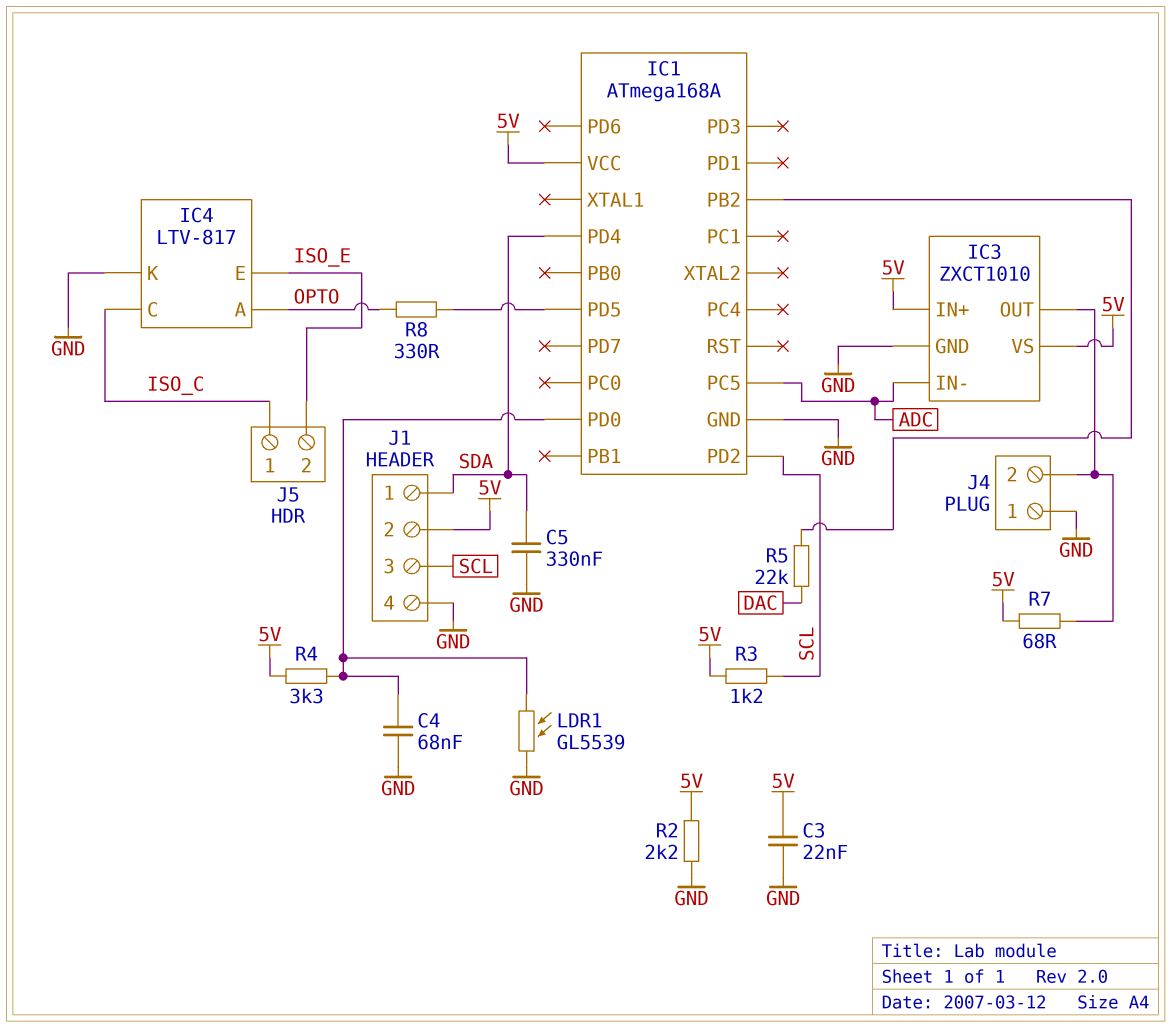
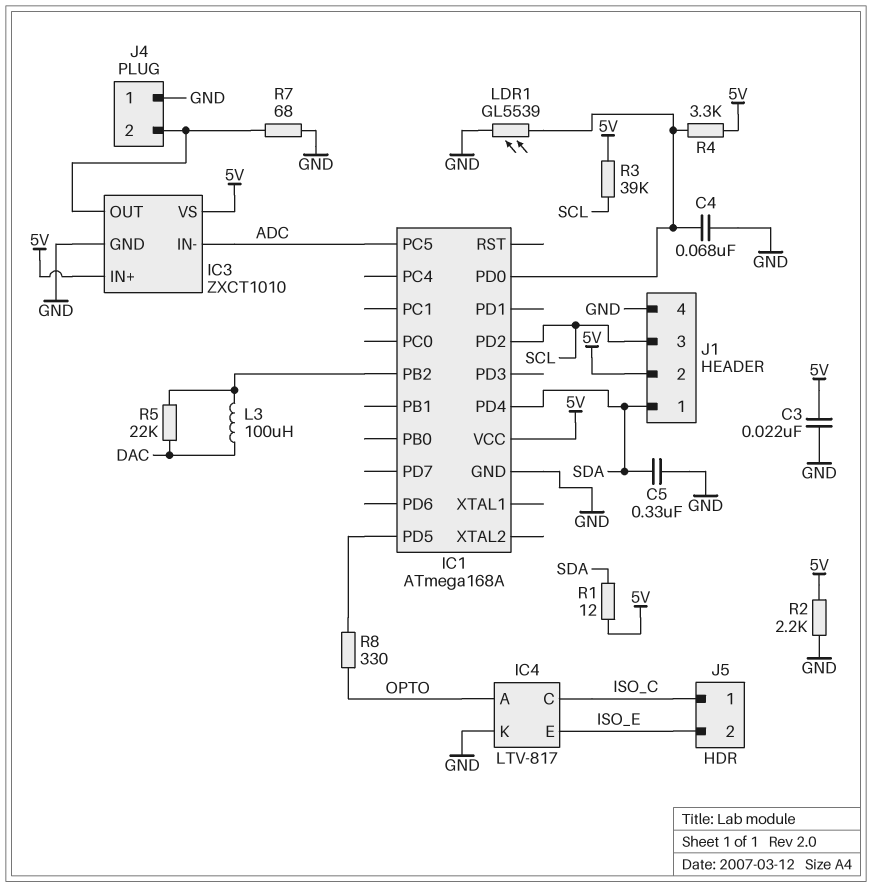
L3: none -> 100uH (DAC, IC1/PB2)
R1: none -> 12 (5V, SDA)
R3: 1.2k (5V, SCL) -> 39k (5V, SCL)
R7: 68 (5V, IC3/OUT) -> 68 (GND, IC3/OUT)

